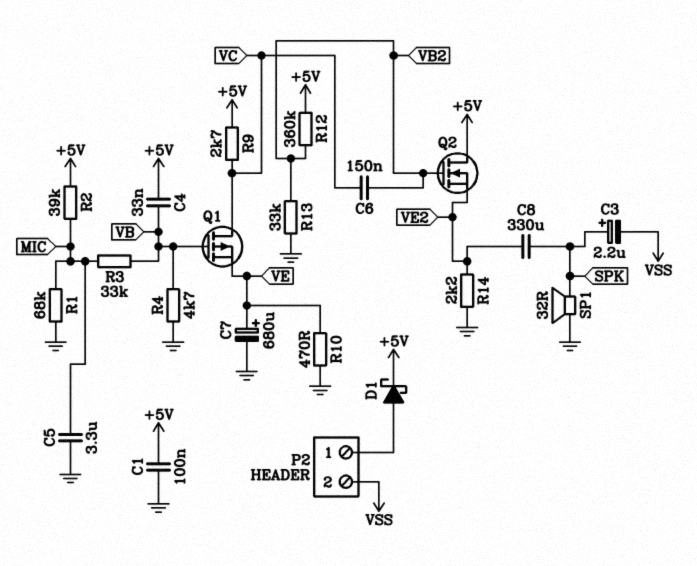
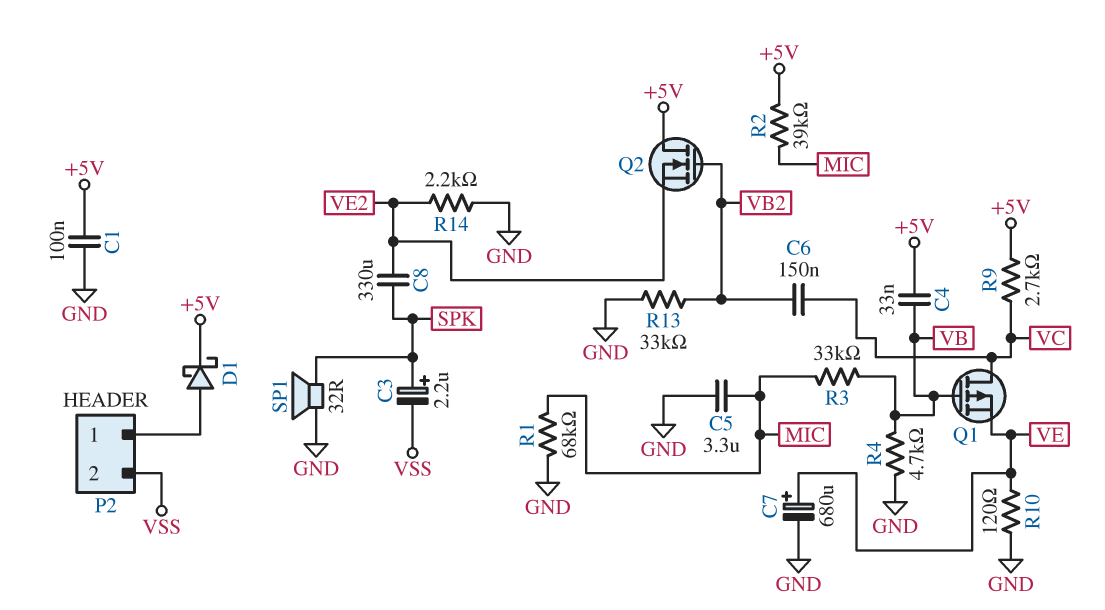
R10: 470 (GND, VE) -> 120 (GND, VE)
R12: 360k (+5V, VB2) -> none

